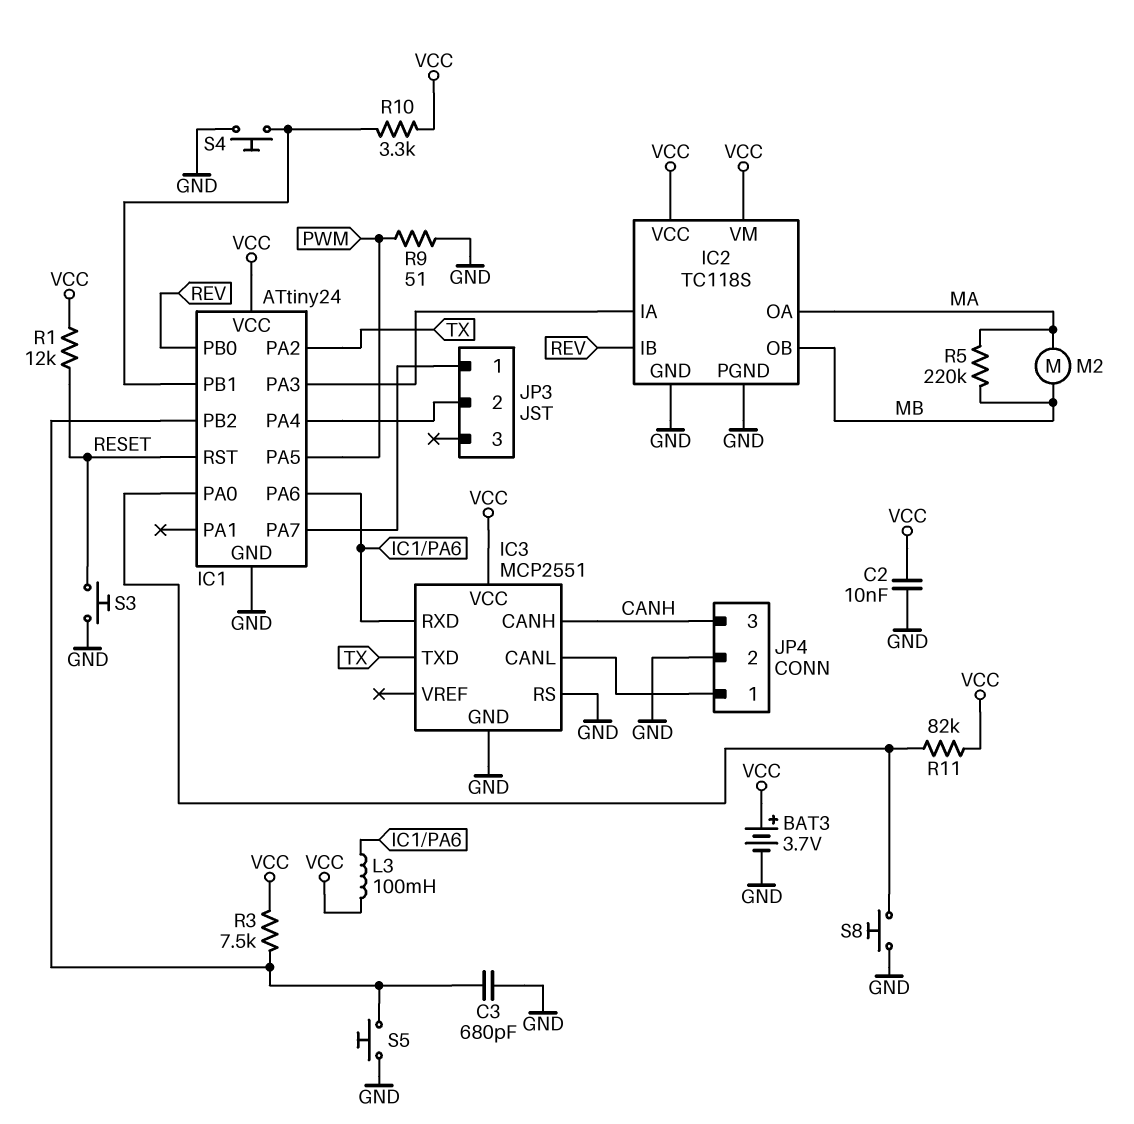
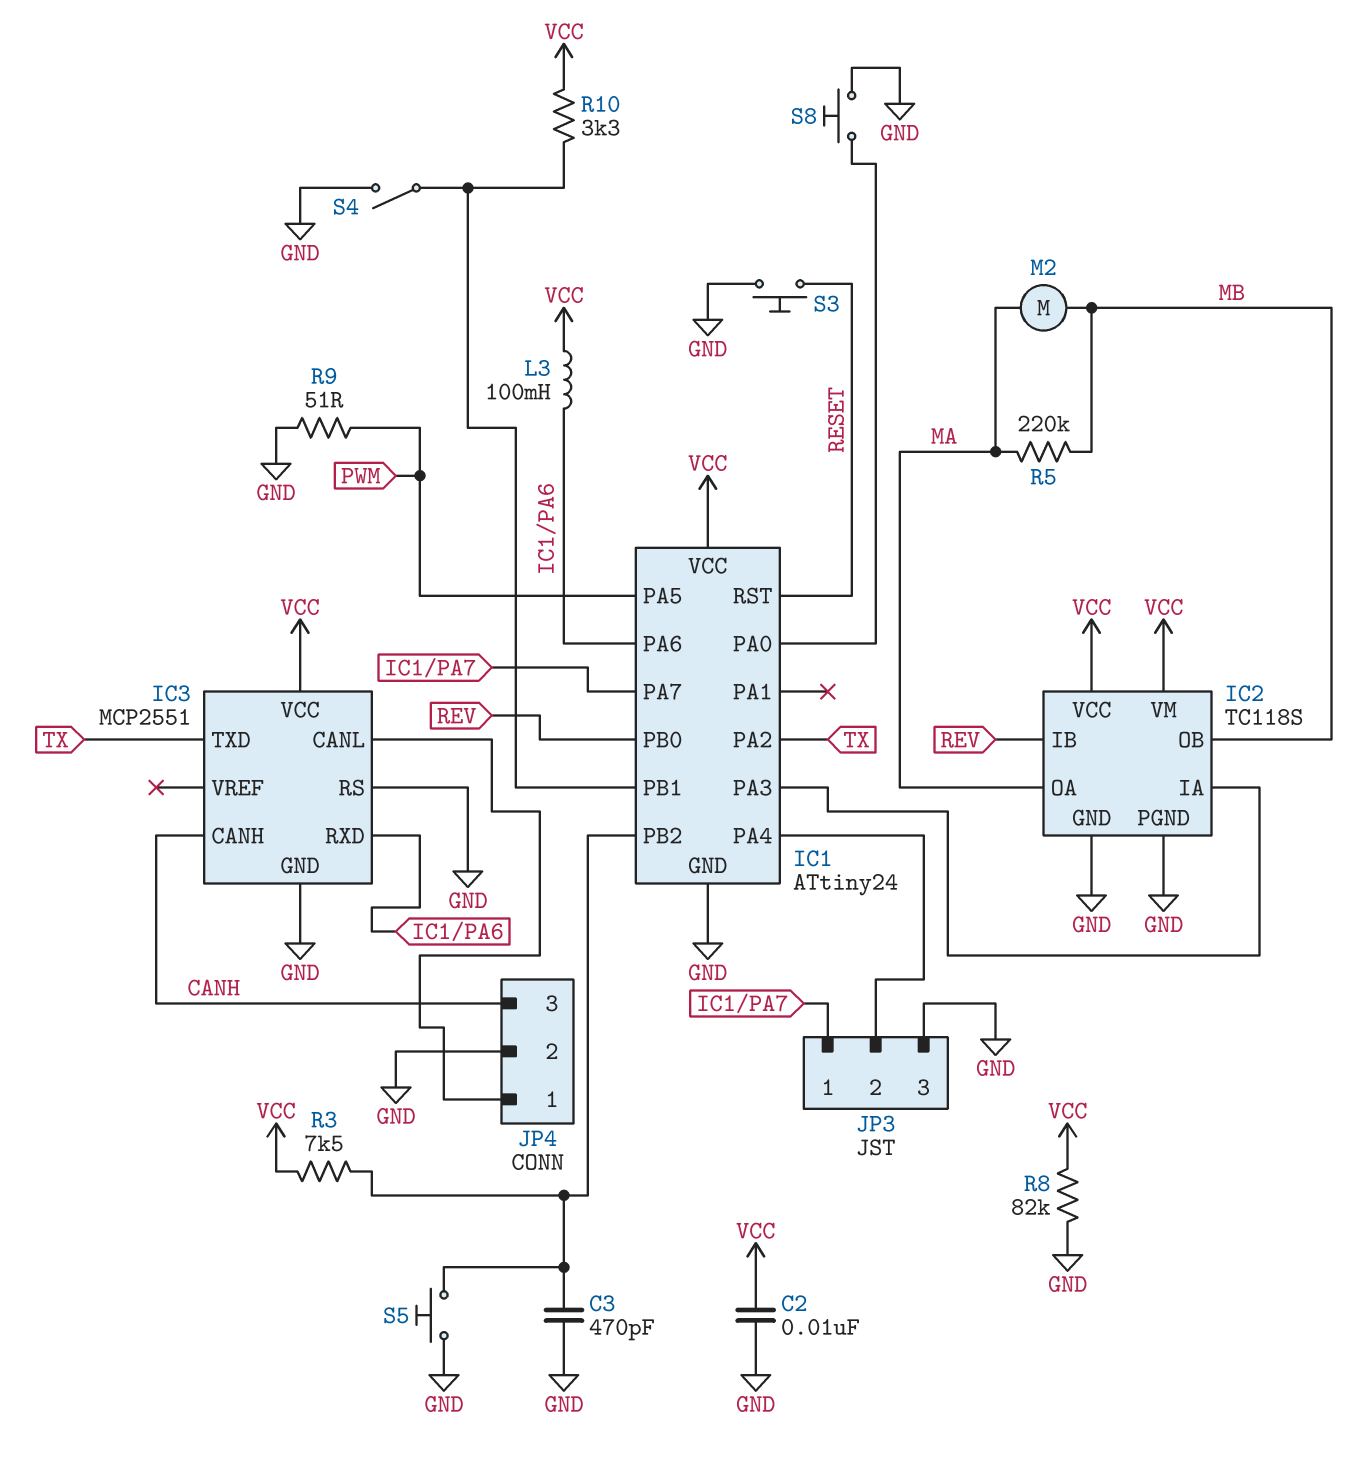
BAT3: 3.7V (plus VCC, minus GND) -> none
C3: 680pF (GND, IC1/PB2) -> 470pF (GND, IC1/PB2)
JP3 pin 3: none -> GND
R1: 12k (RESET, VCC) -> none
R8: none -> 82k (GND, VCC)
R11: 82k (IC1/PA0, VCC) -> none
S4: button (GND, IC1/PB1) -> switch (GND, IC1/PB1)

